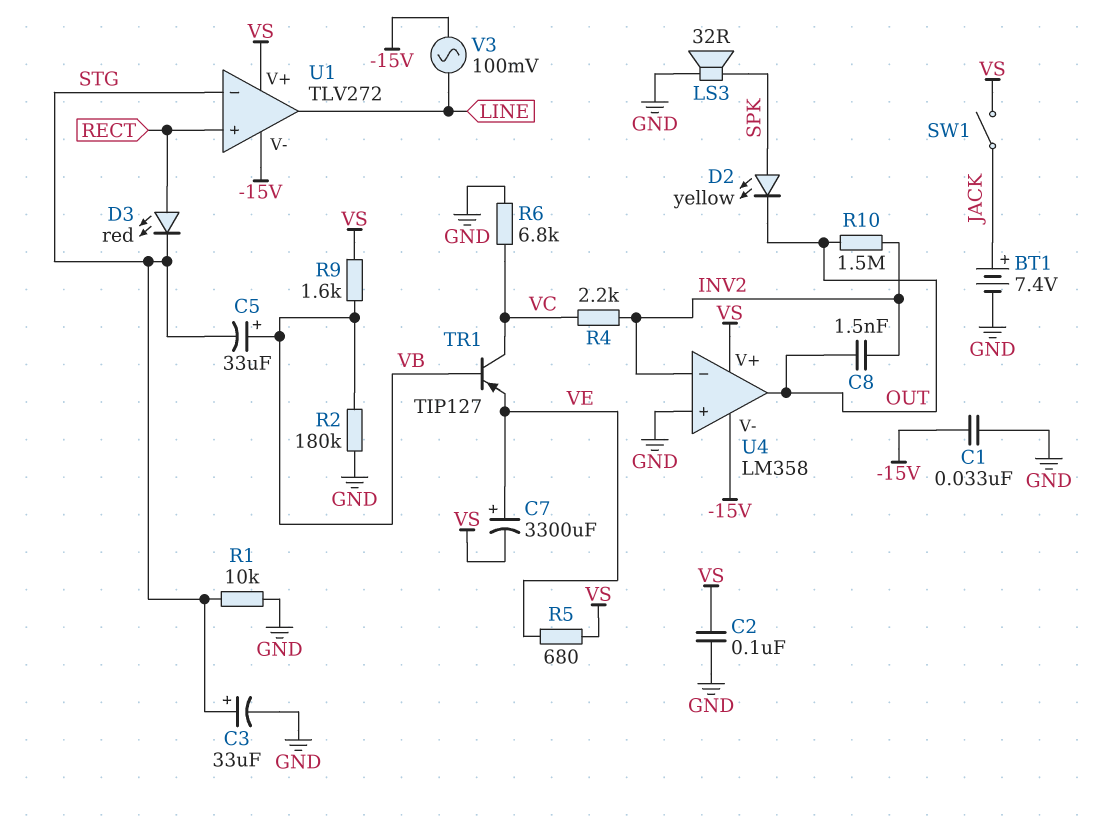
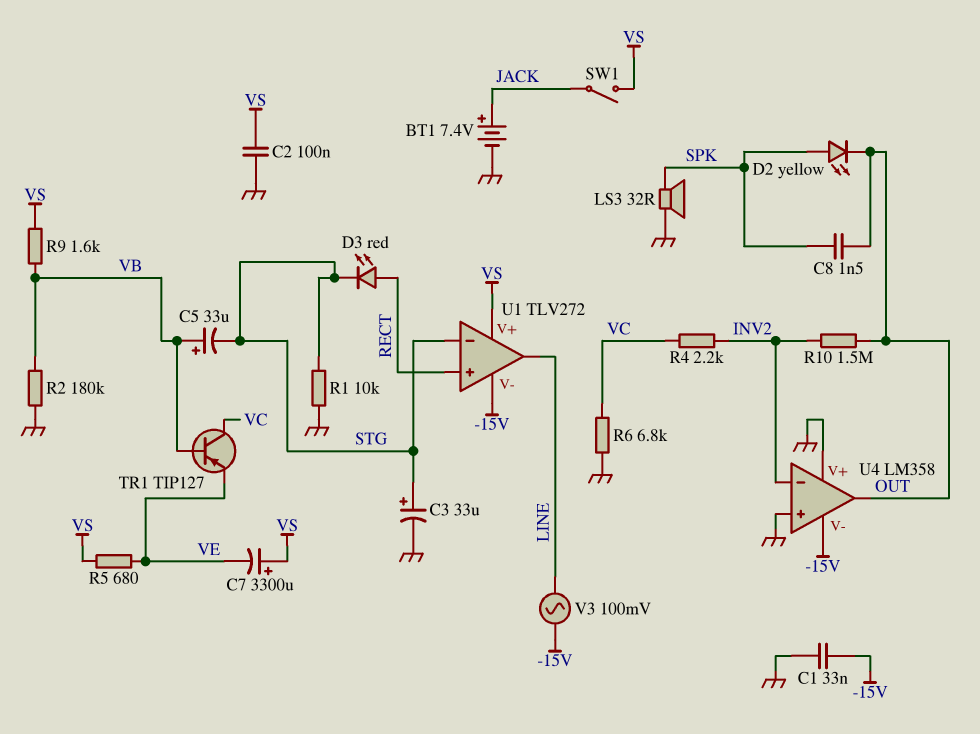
C7: 3300uF (plus VE, minus VS) -> 3300uF (plus VS, minus VE)
C8: 1.5nF (INV2, OUT) -> 1.5nF (OUT, SPK)
U4 pin V+: VS -> GND

